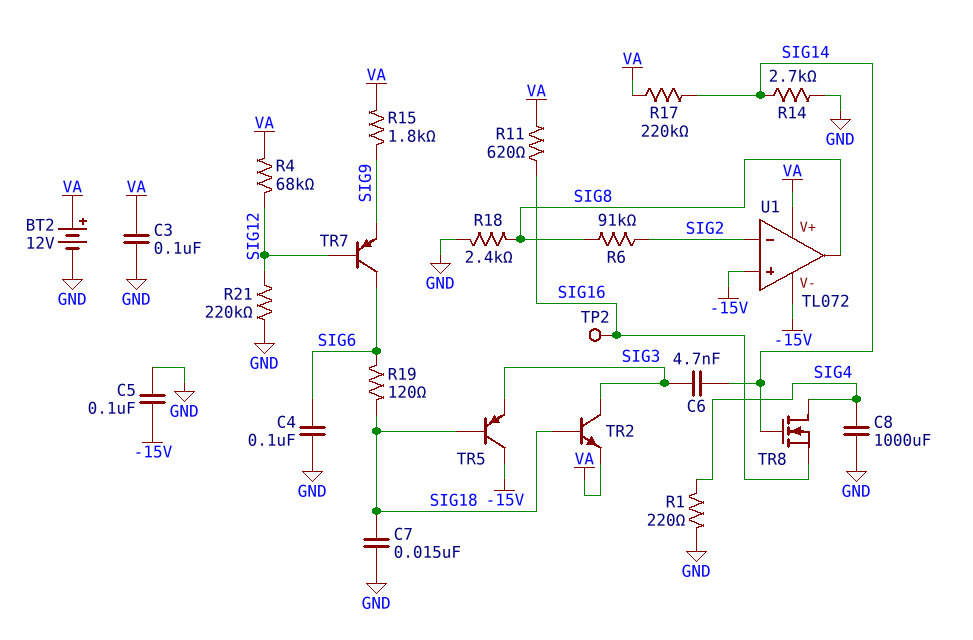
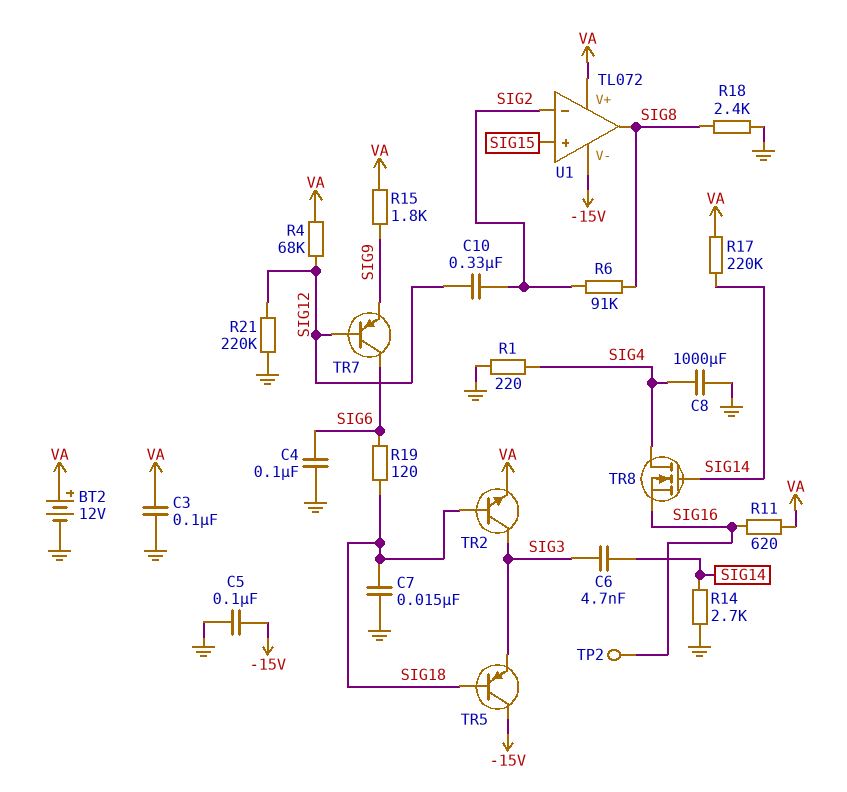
C10: none -> 330nF (SIG2, SIG12)
U1 pin in+: -15V -> SIG15

